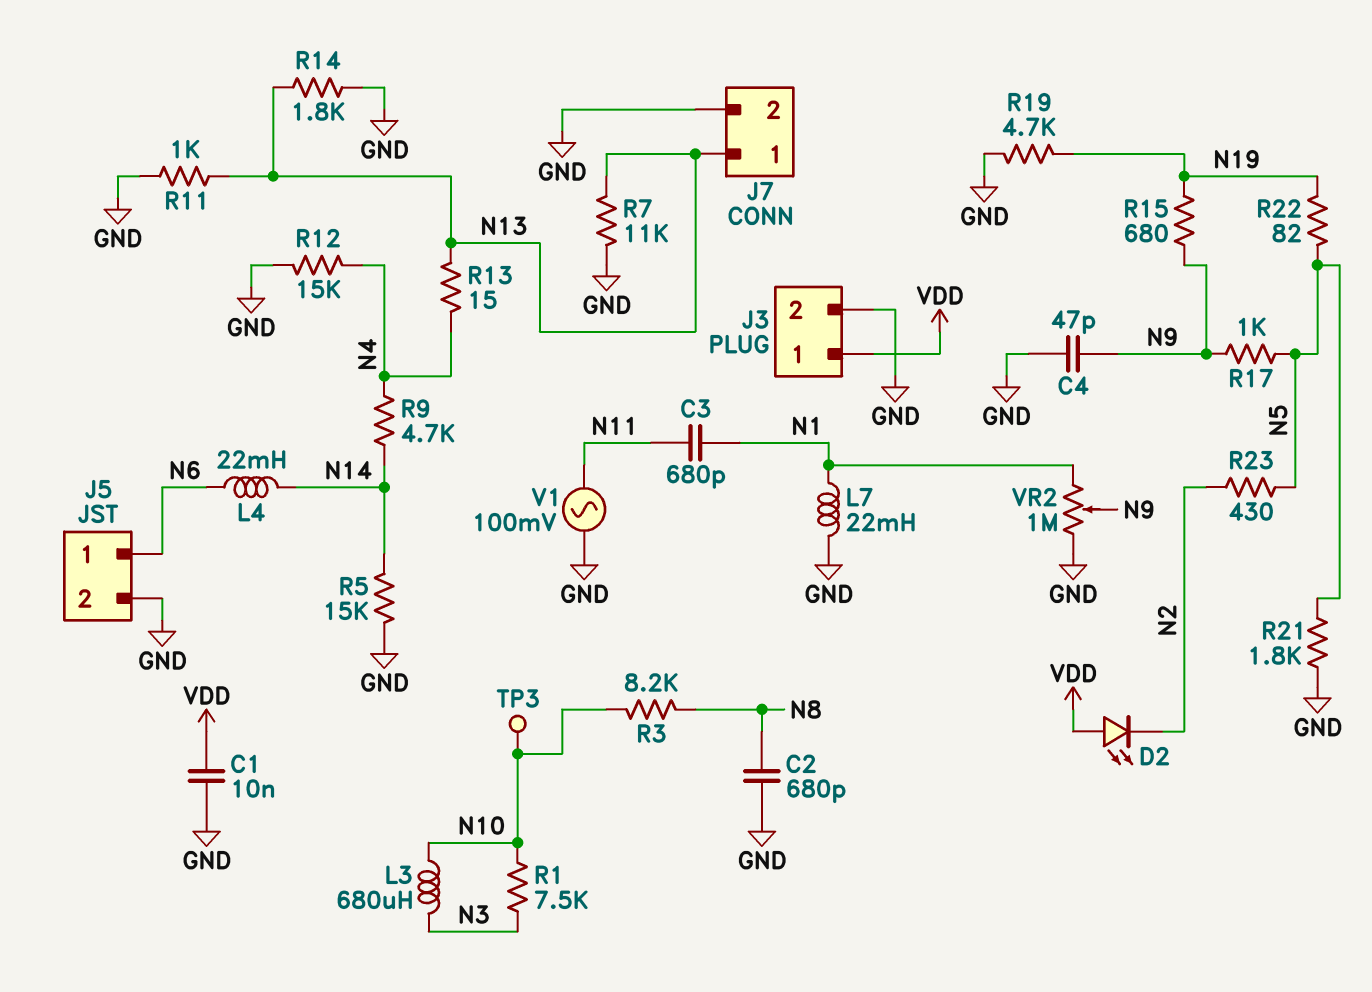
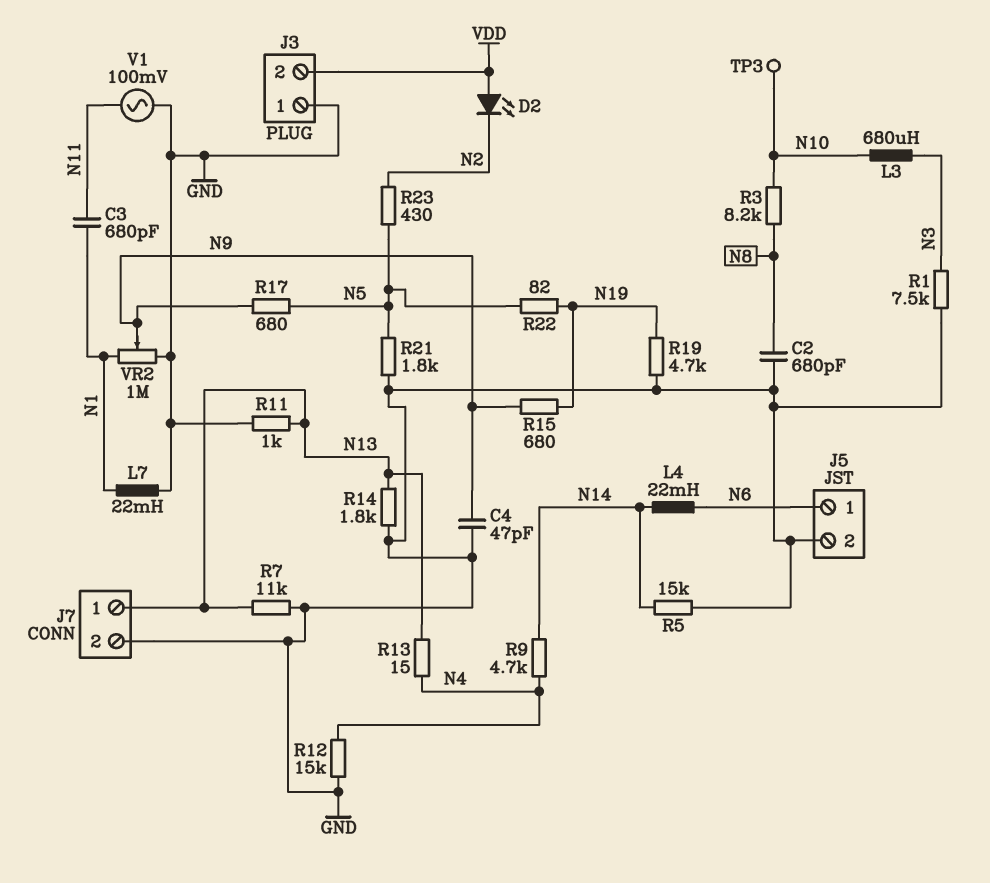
C1: 10nF (GND, VDD) -> none
J3 pin 1: VDD -> GND
J3 pin 2: GND -> VDD
R1: 7.5k (N3, N10) -> 7.5k (GND, N3)
R17: 1k (N5, N9) -> 680 (N5, N9)

